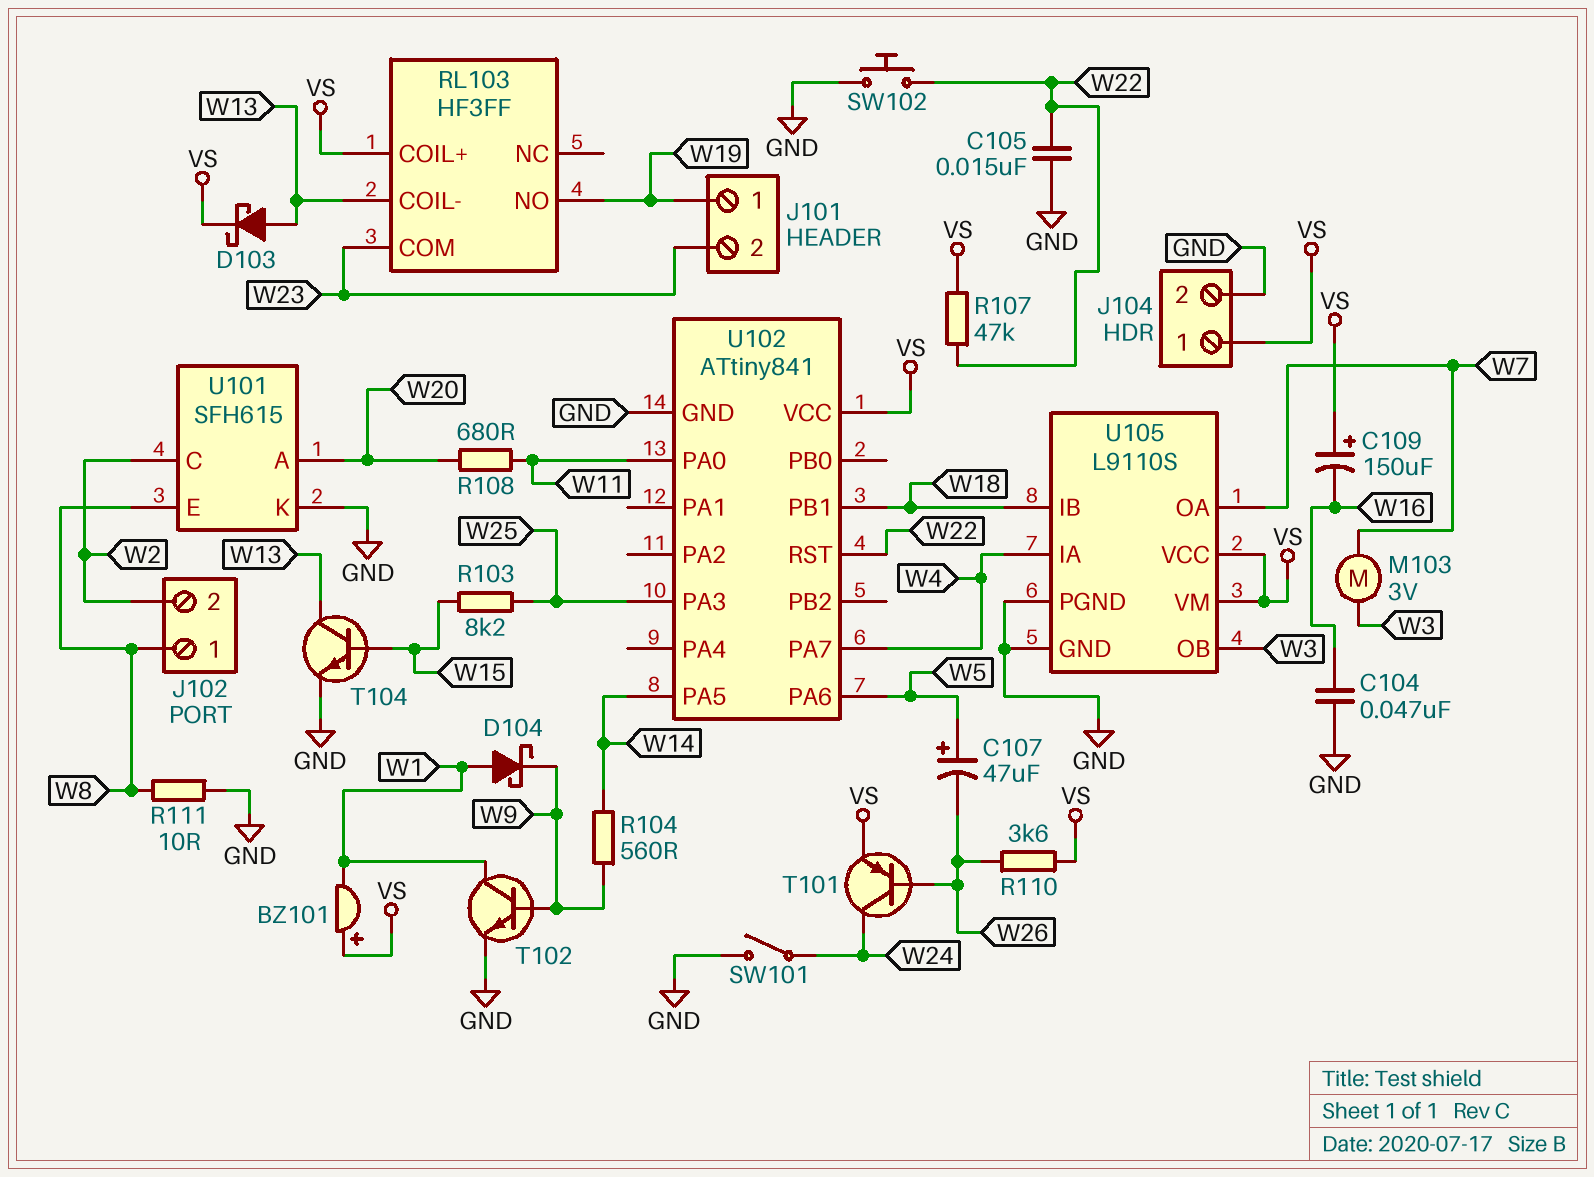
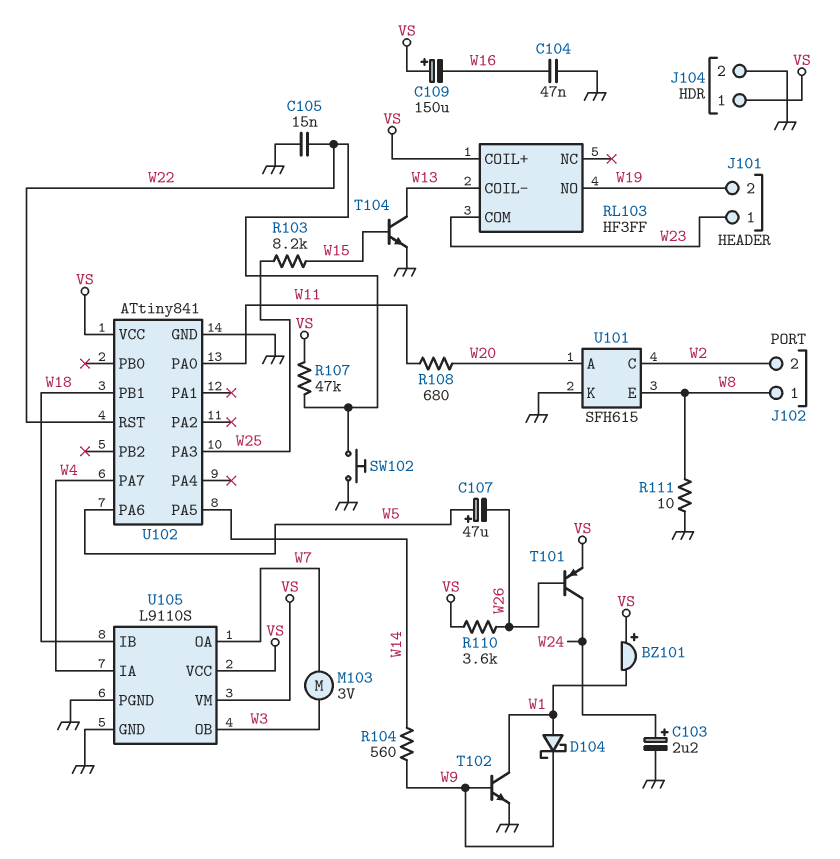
C103: none -> 2.2uF (plus W24, minus GND)
D103: schottky (A W13, K VS) -> none
J101 pin 1: W19 -> W23
J101 pin 2: W23 -> W19
SW101: switch (GND, W24) -> none

